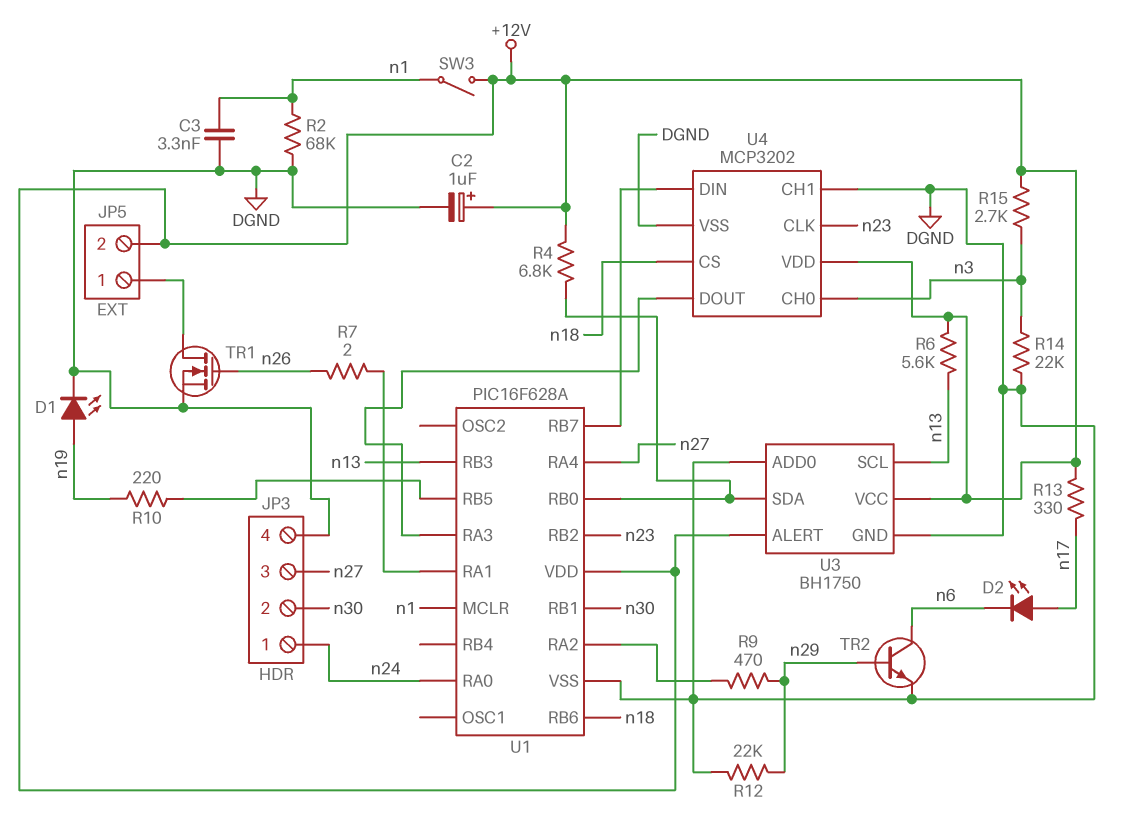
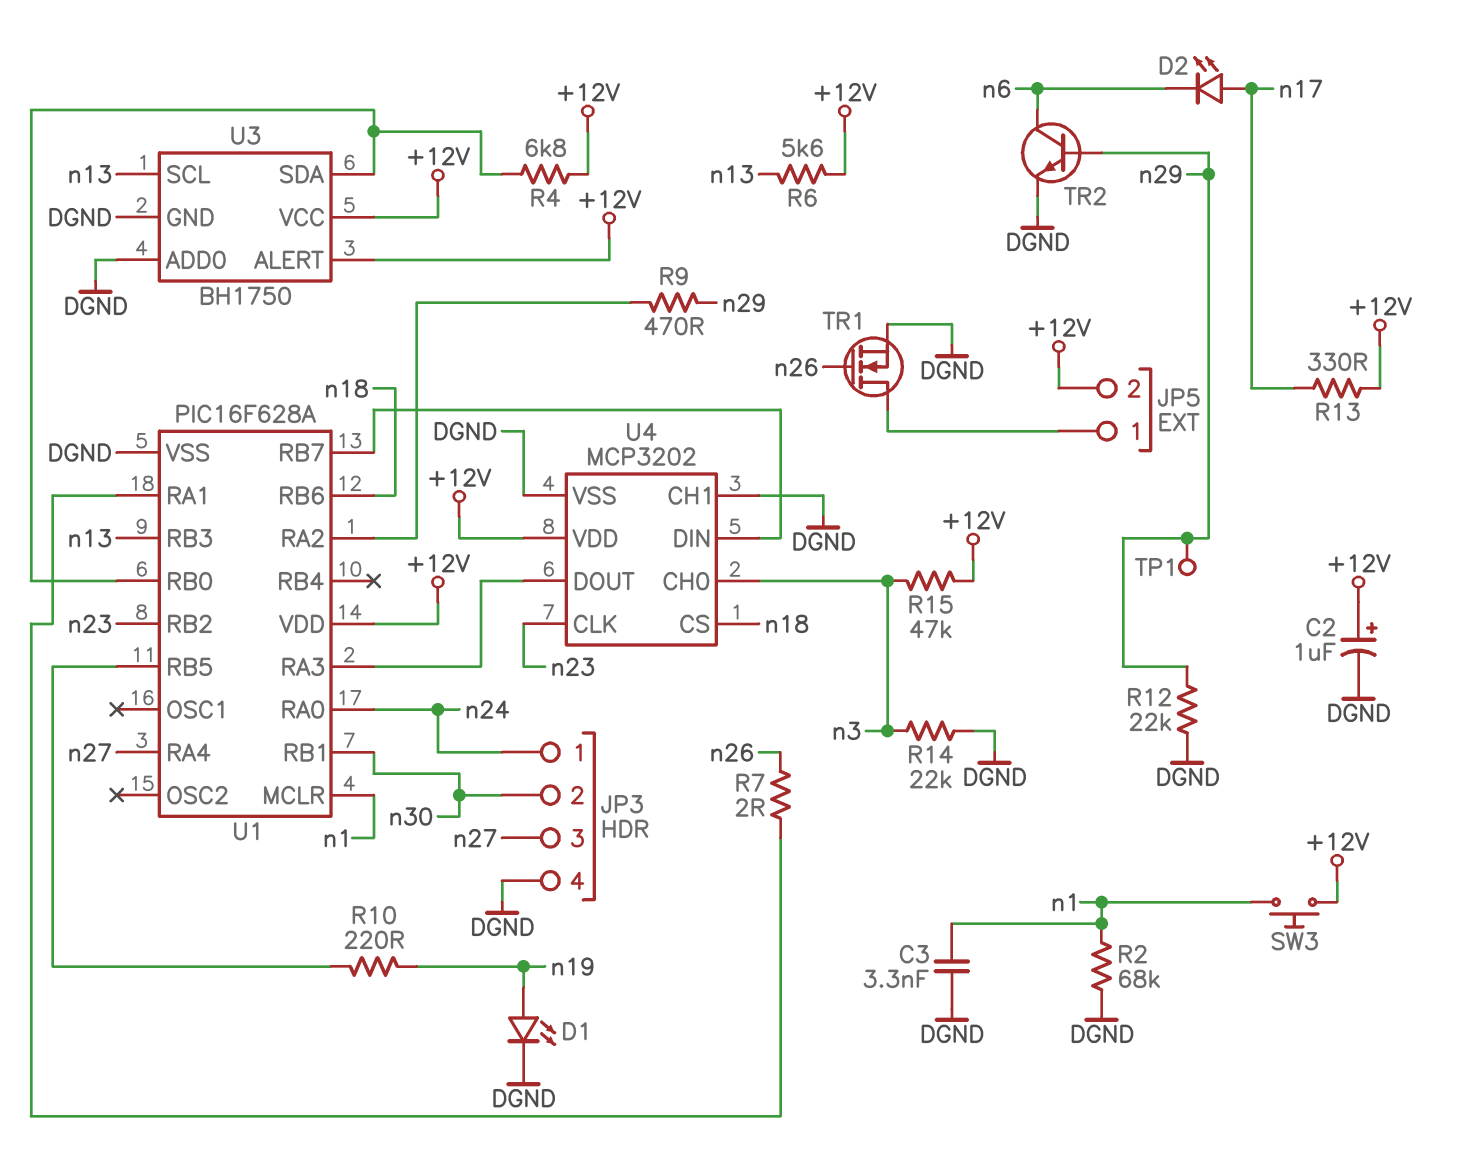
R15: 2.7k (+12V, n3) -> 47k (+12V, n3)
SW3: switch (+12V, n1) -> button (+12V, n1)
TP1: none -> test point (n29)

